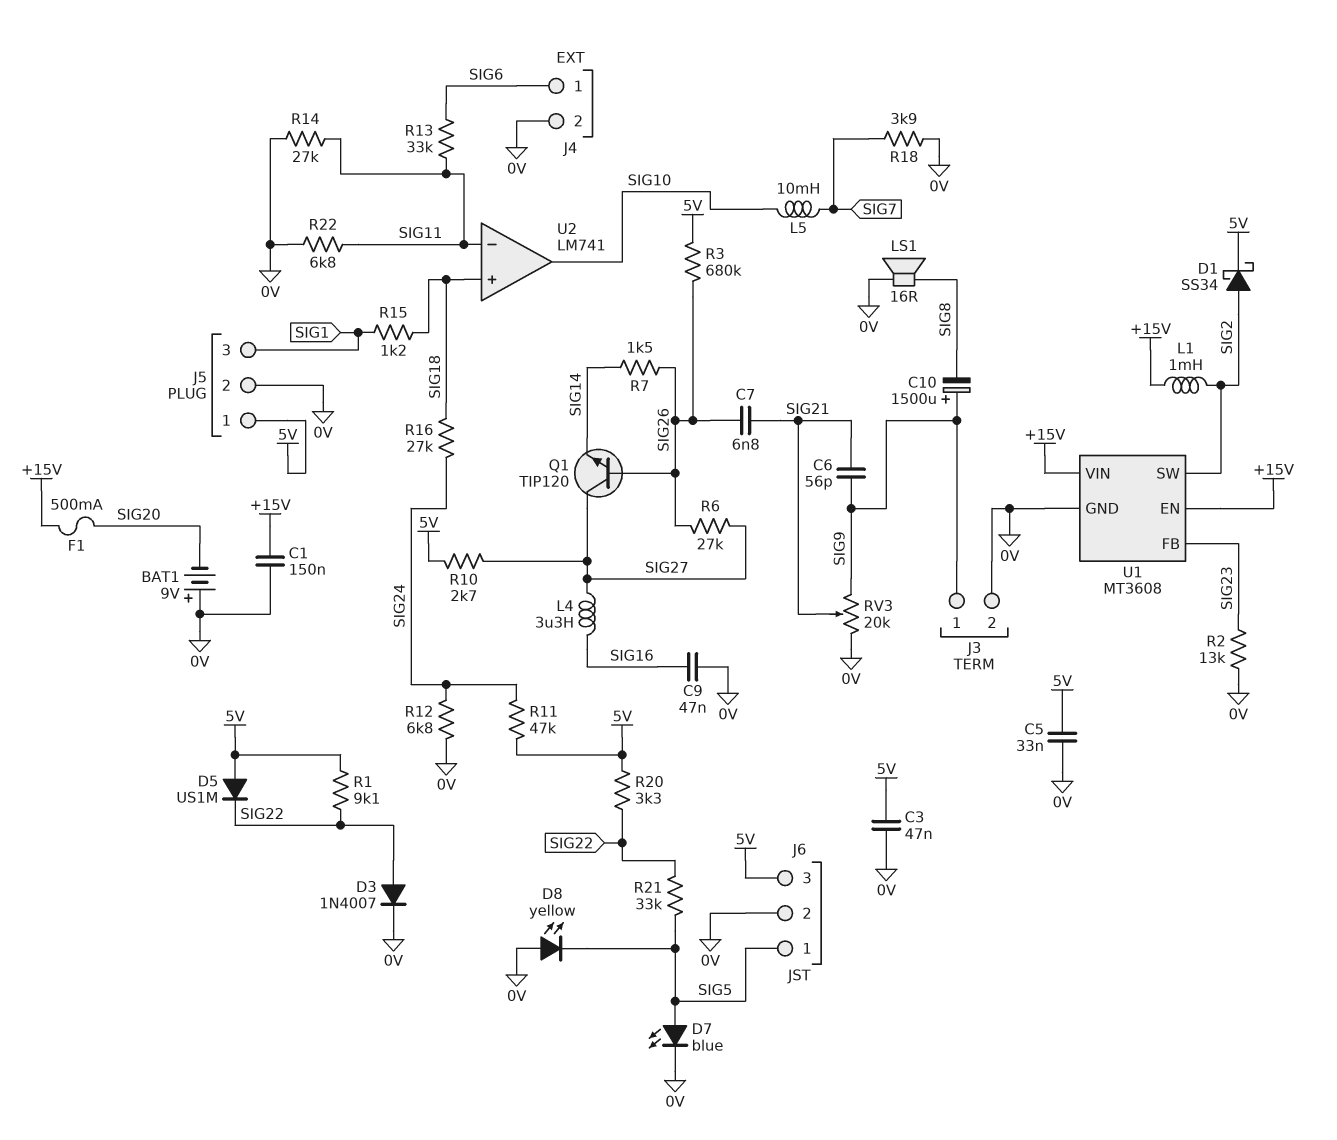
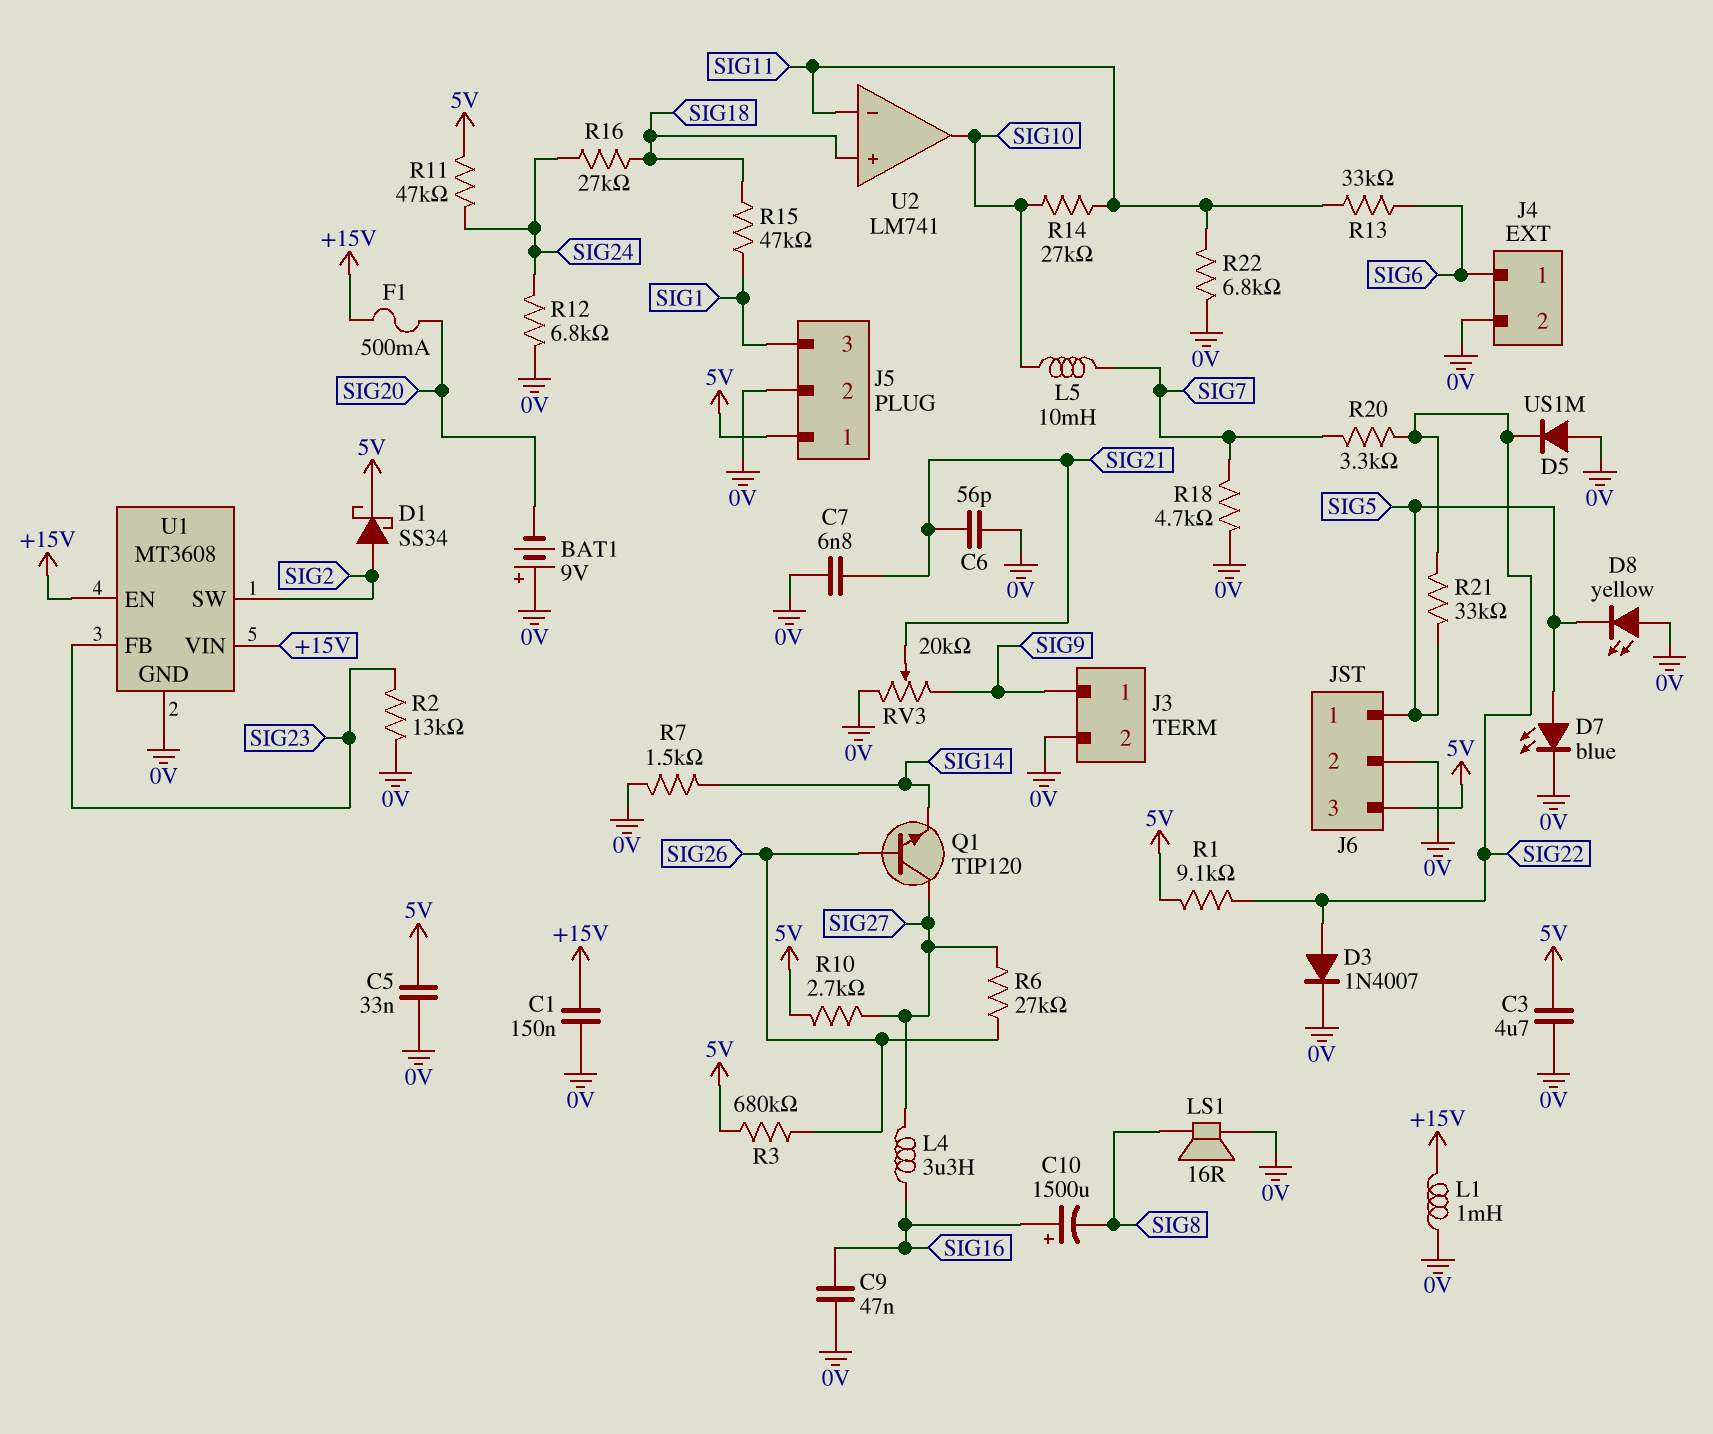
C3: 47nF (0V, 5V) -> 4.7uF (0V, 5V)
C6: 56pF (SIG9, SIG21) -> 56pF (0V, SIG21)
C7: 6.8nF (SIG21, SIG26) -> 6.8nF (0V, SIG21)
C10: 1500uF (plus SIG9, minus SIG8) -> 1500uF (plus SIG16, minus SIG8)
D5: diode US1M (A 5V, K SIG22) -> diode US1M (A 0V, K SIG22)
L1: 1mH (+15V, SIG2) -> 1mH (+15V, 0V)
R7: 1.5k (SIG14, SIG26) -> 1.5k (0V, SIG14)
R14: 27k (0V, SIG11) -> 27k (SIG10, SIG11)
R15: 1.2k (SIG1, SIG18) -> 47k (SIG1, SIG18)
R18: 3.9k (0V, SIG7) -> 4.7k (0V, SIG7)
R20: 3.3k (5V, SIG22) -> 3.3k (SIG7, SIG22)

